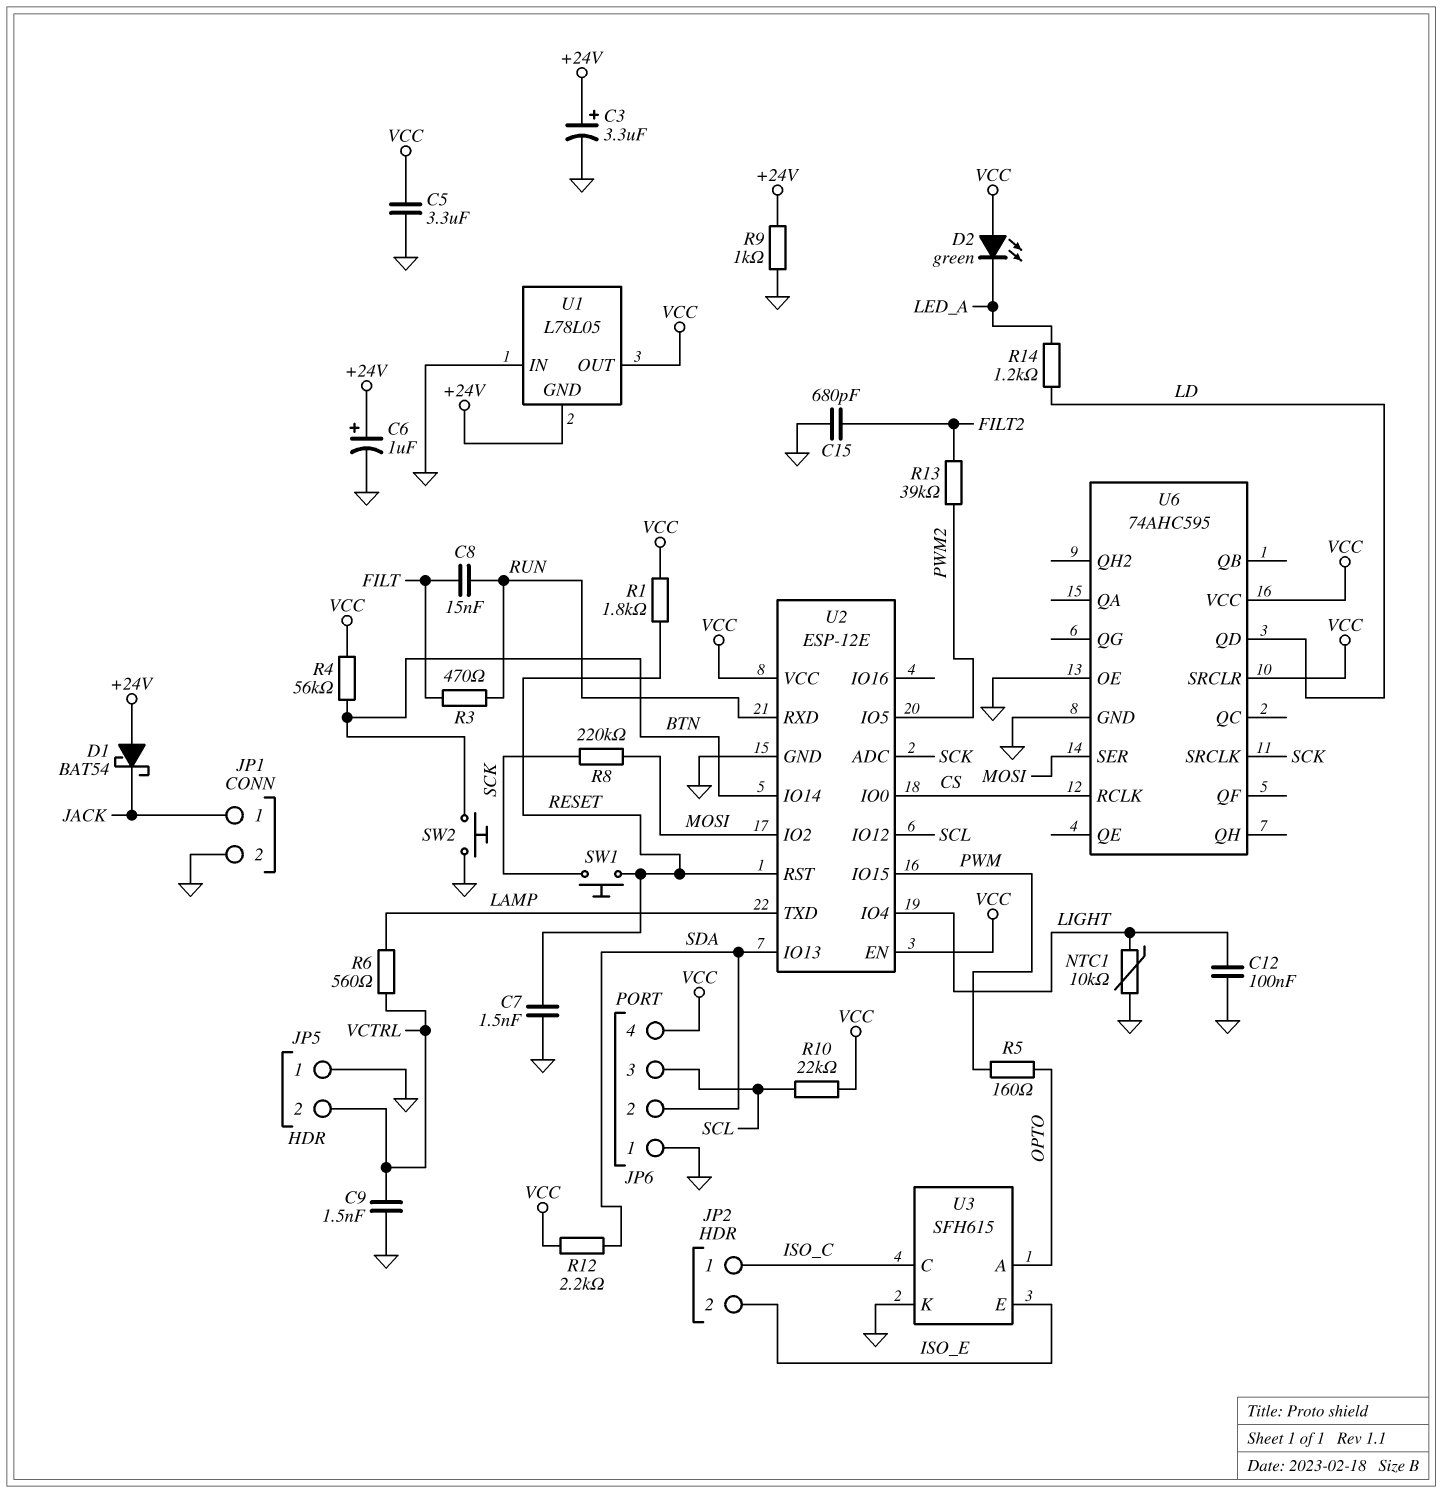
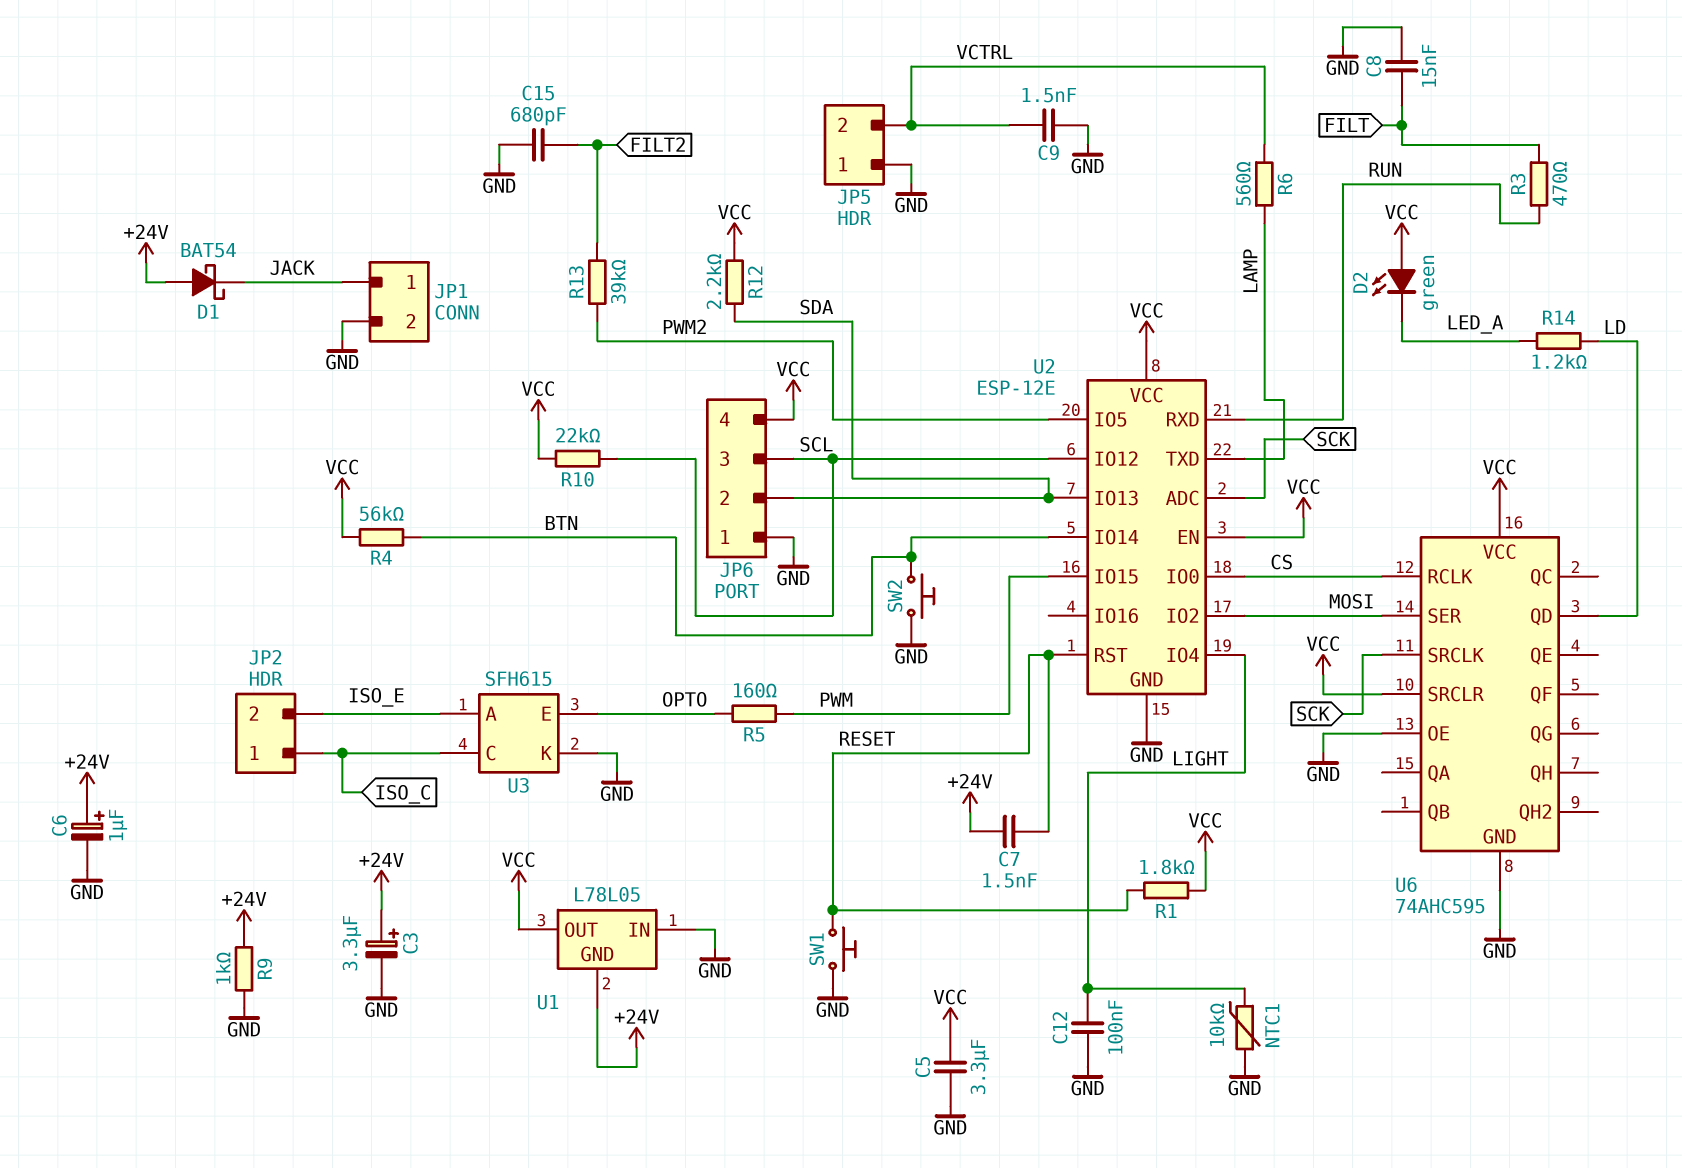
C7: 1.5nF (GND, RESET) -> 1.5nF (+24V, RESET)
C8: 15nF (FILT, RUN) -> 15nF (FILT, GND)
R8: 220k (MOSI, SCK) -> none
SW1: button (RESET, SCK) -> button (GND, RESET)
U3 pin A: OPTO -> ISO_E
U3 pin E: ISO_E -> OPTO

